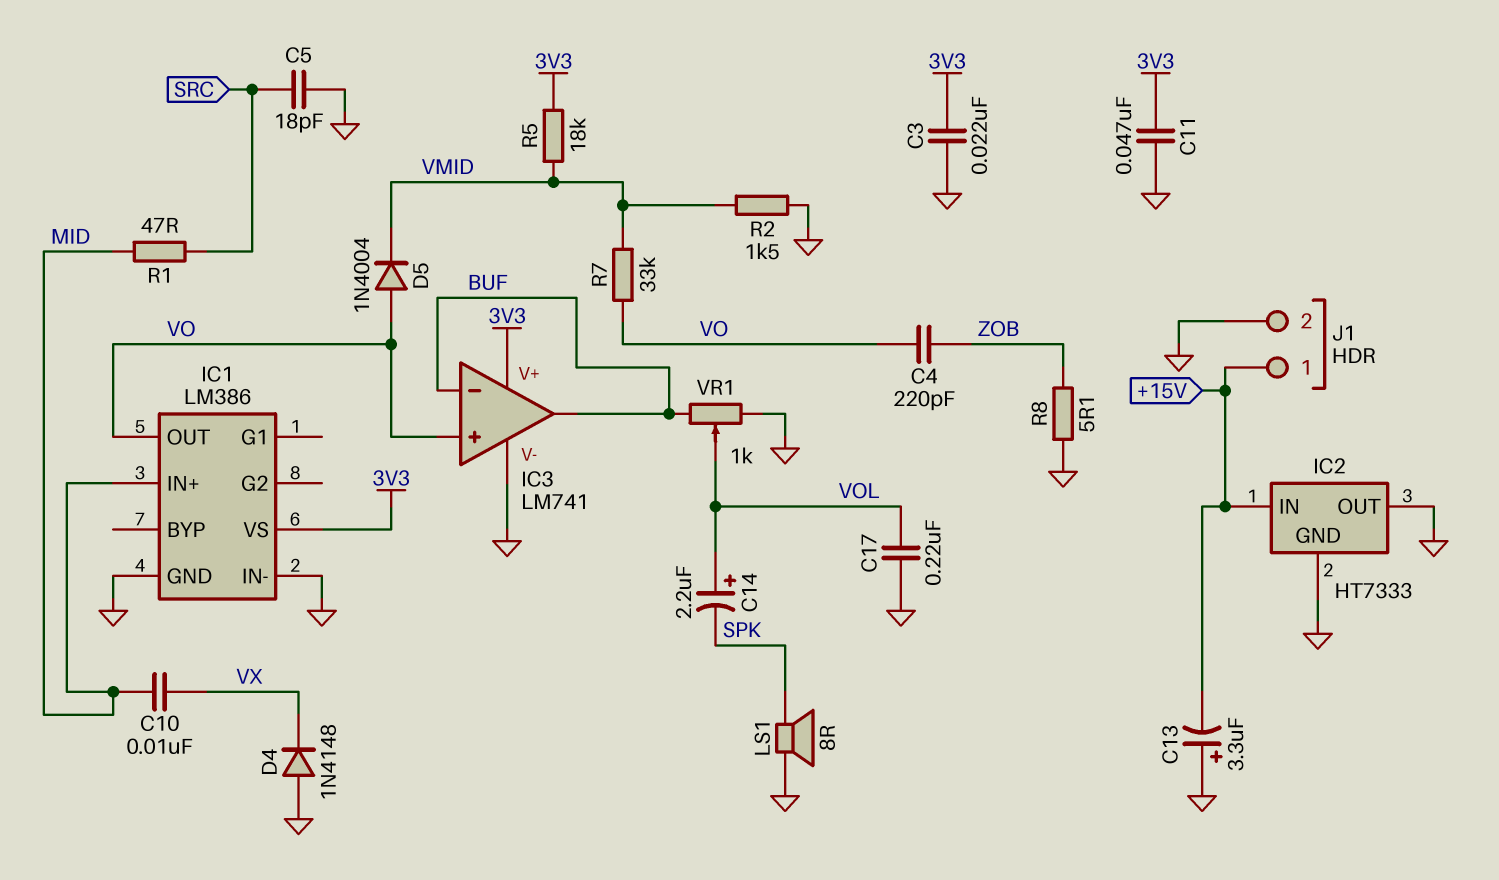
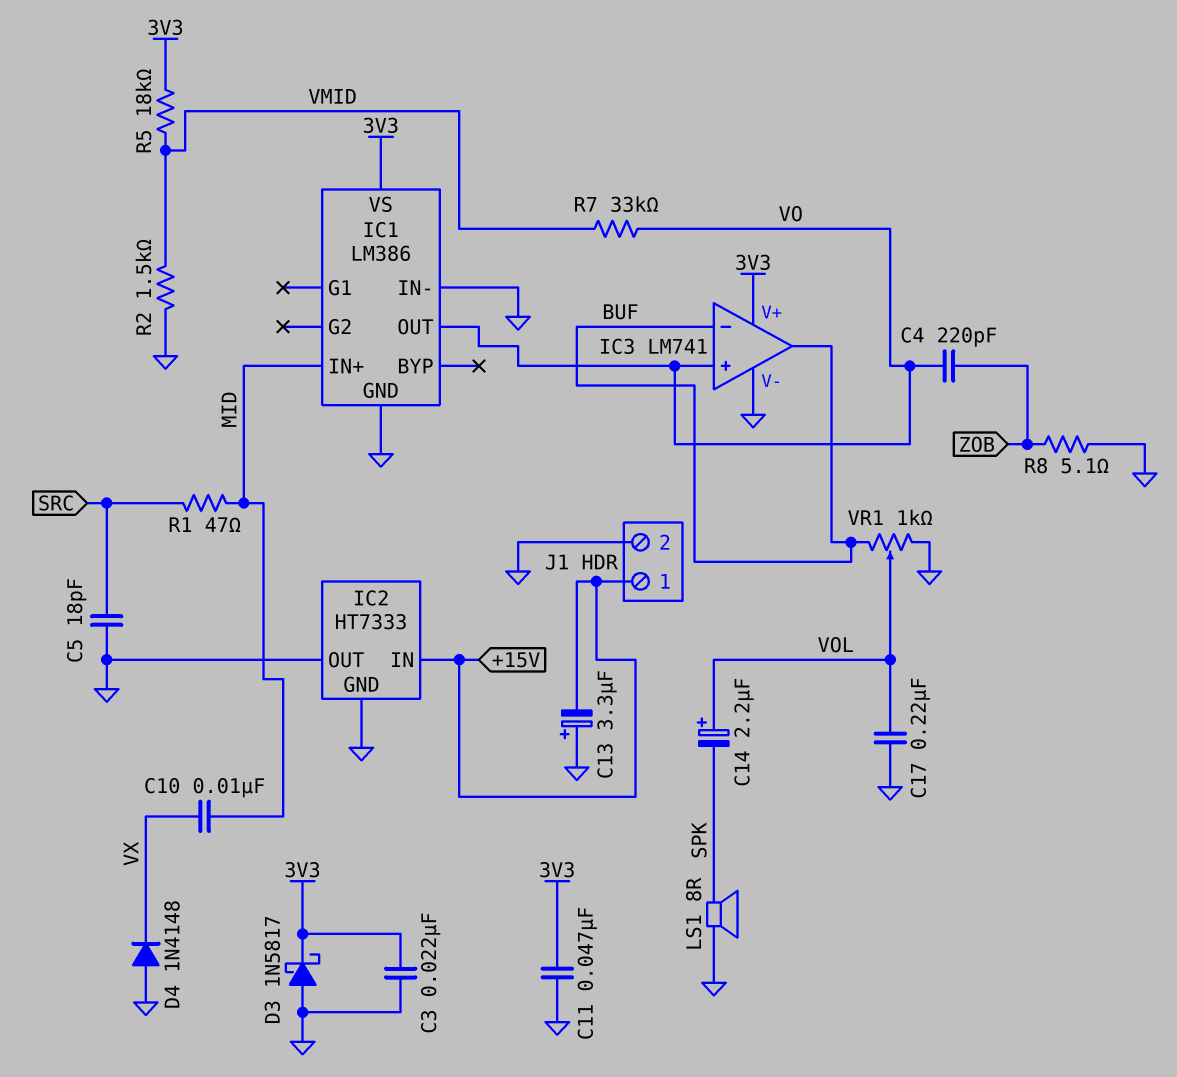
D3: none -> schottky 1N5817 (A GND, K 3V3)
D5: diode 1N4004 (A VO, K VMID) -> none

